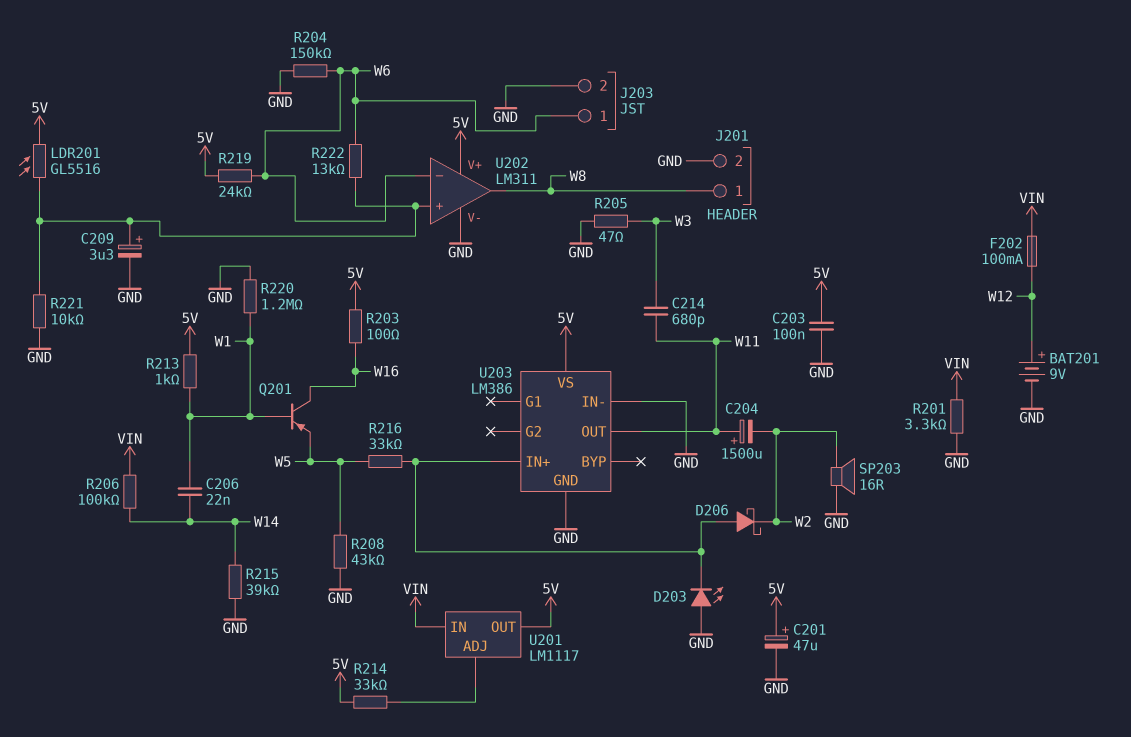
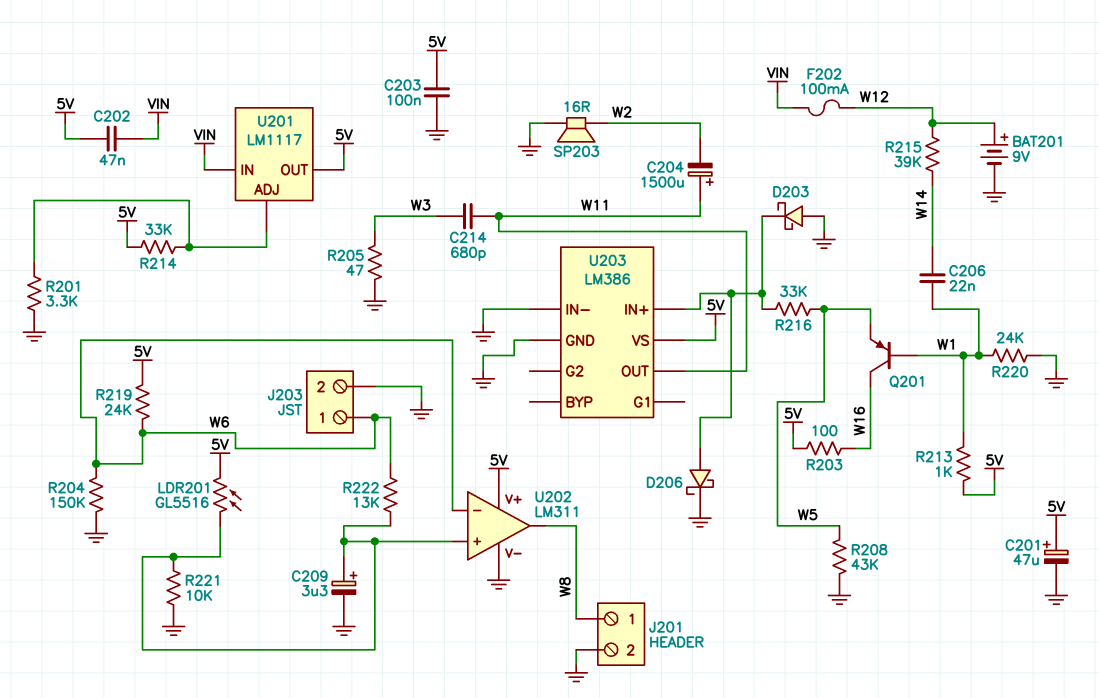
C202: none -> 47nF (5V, VIN)
D203: LED (A GND, K U203/IN+) -> schottky (A GND, K U203/IN+)
D206: schottky (A U203/IN+, K W2) -> schottky (A U203/IN+, K GND)
R201: 3.3k (GND, VIN) -> 3.3k (GND, U201/ADJ)
R206: 100k (VIN, W14) -> none
R215: 39k (GND, W14) -> 39k (W12, W14)
R220: 1.2M (GND, W1) -> 24k (GND, W1)

